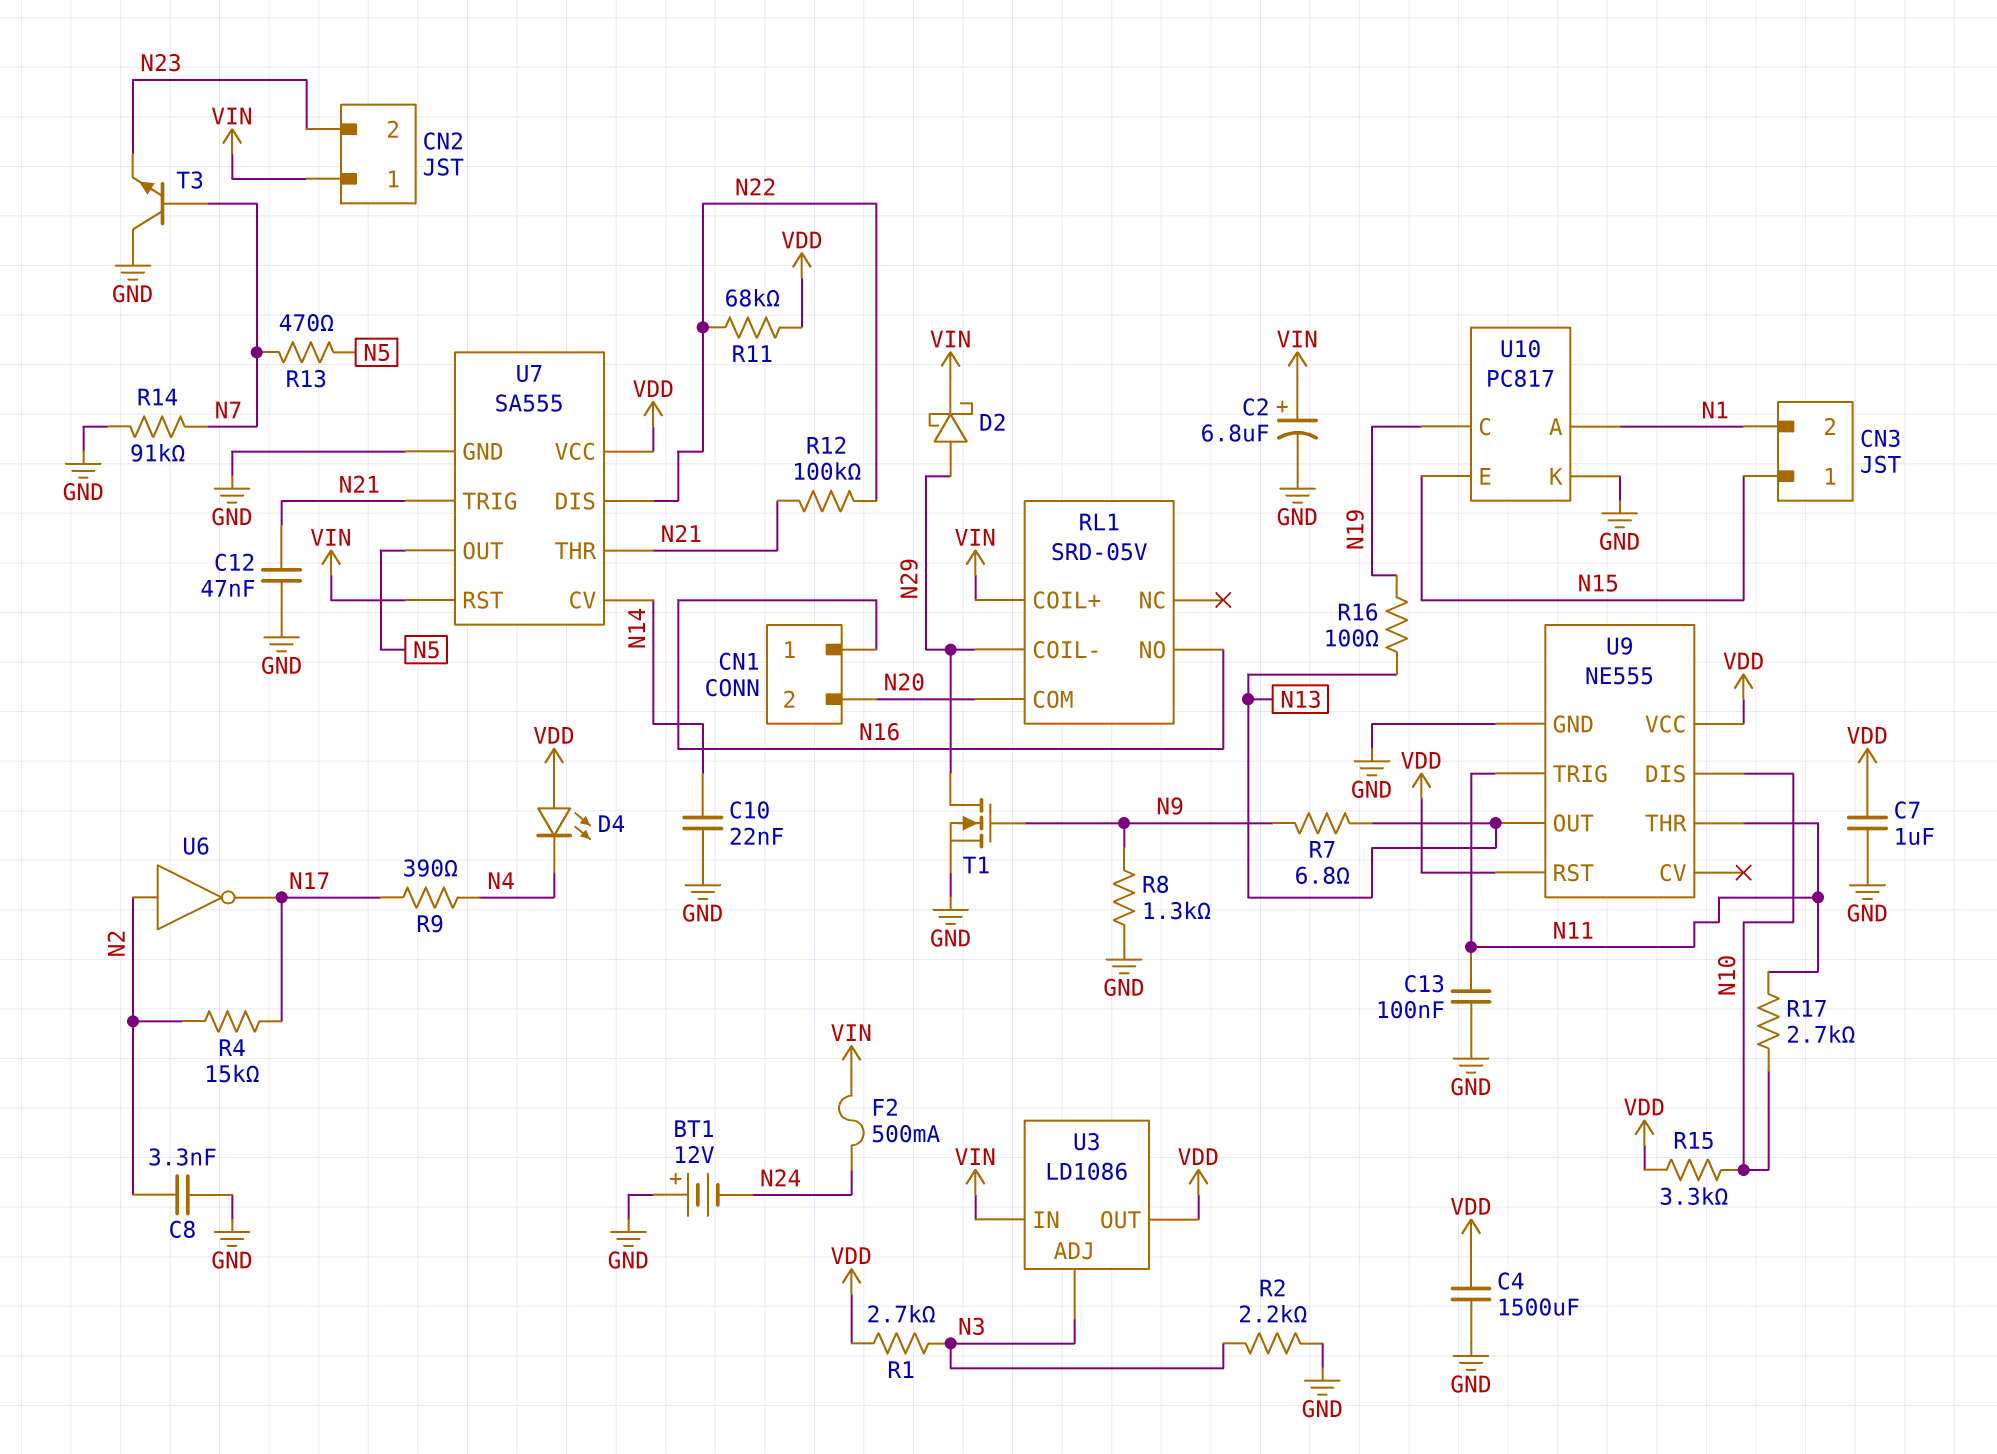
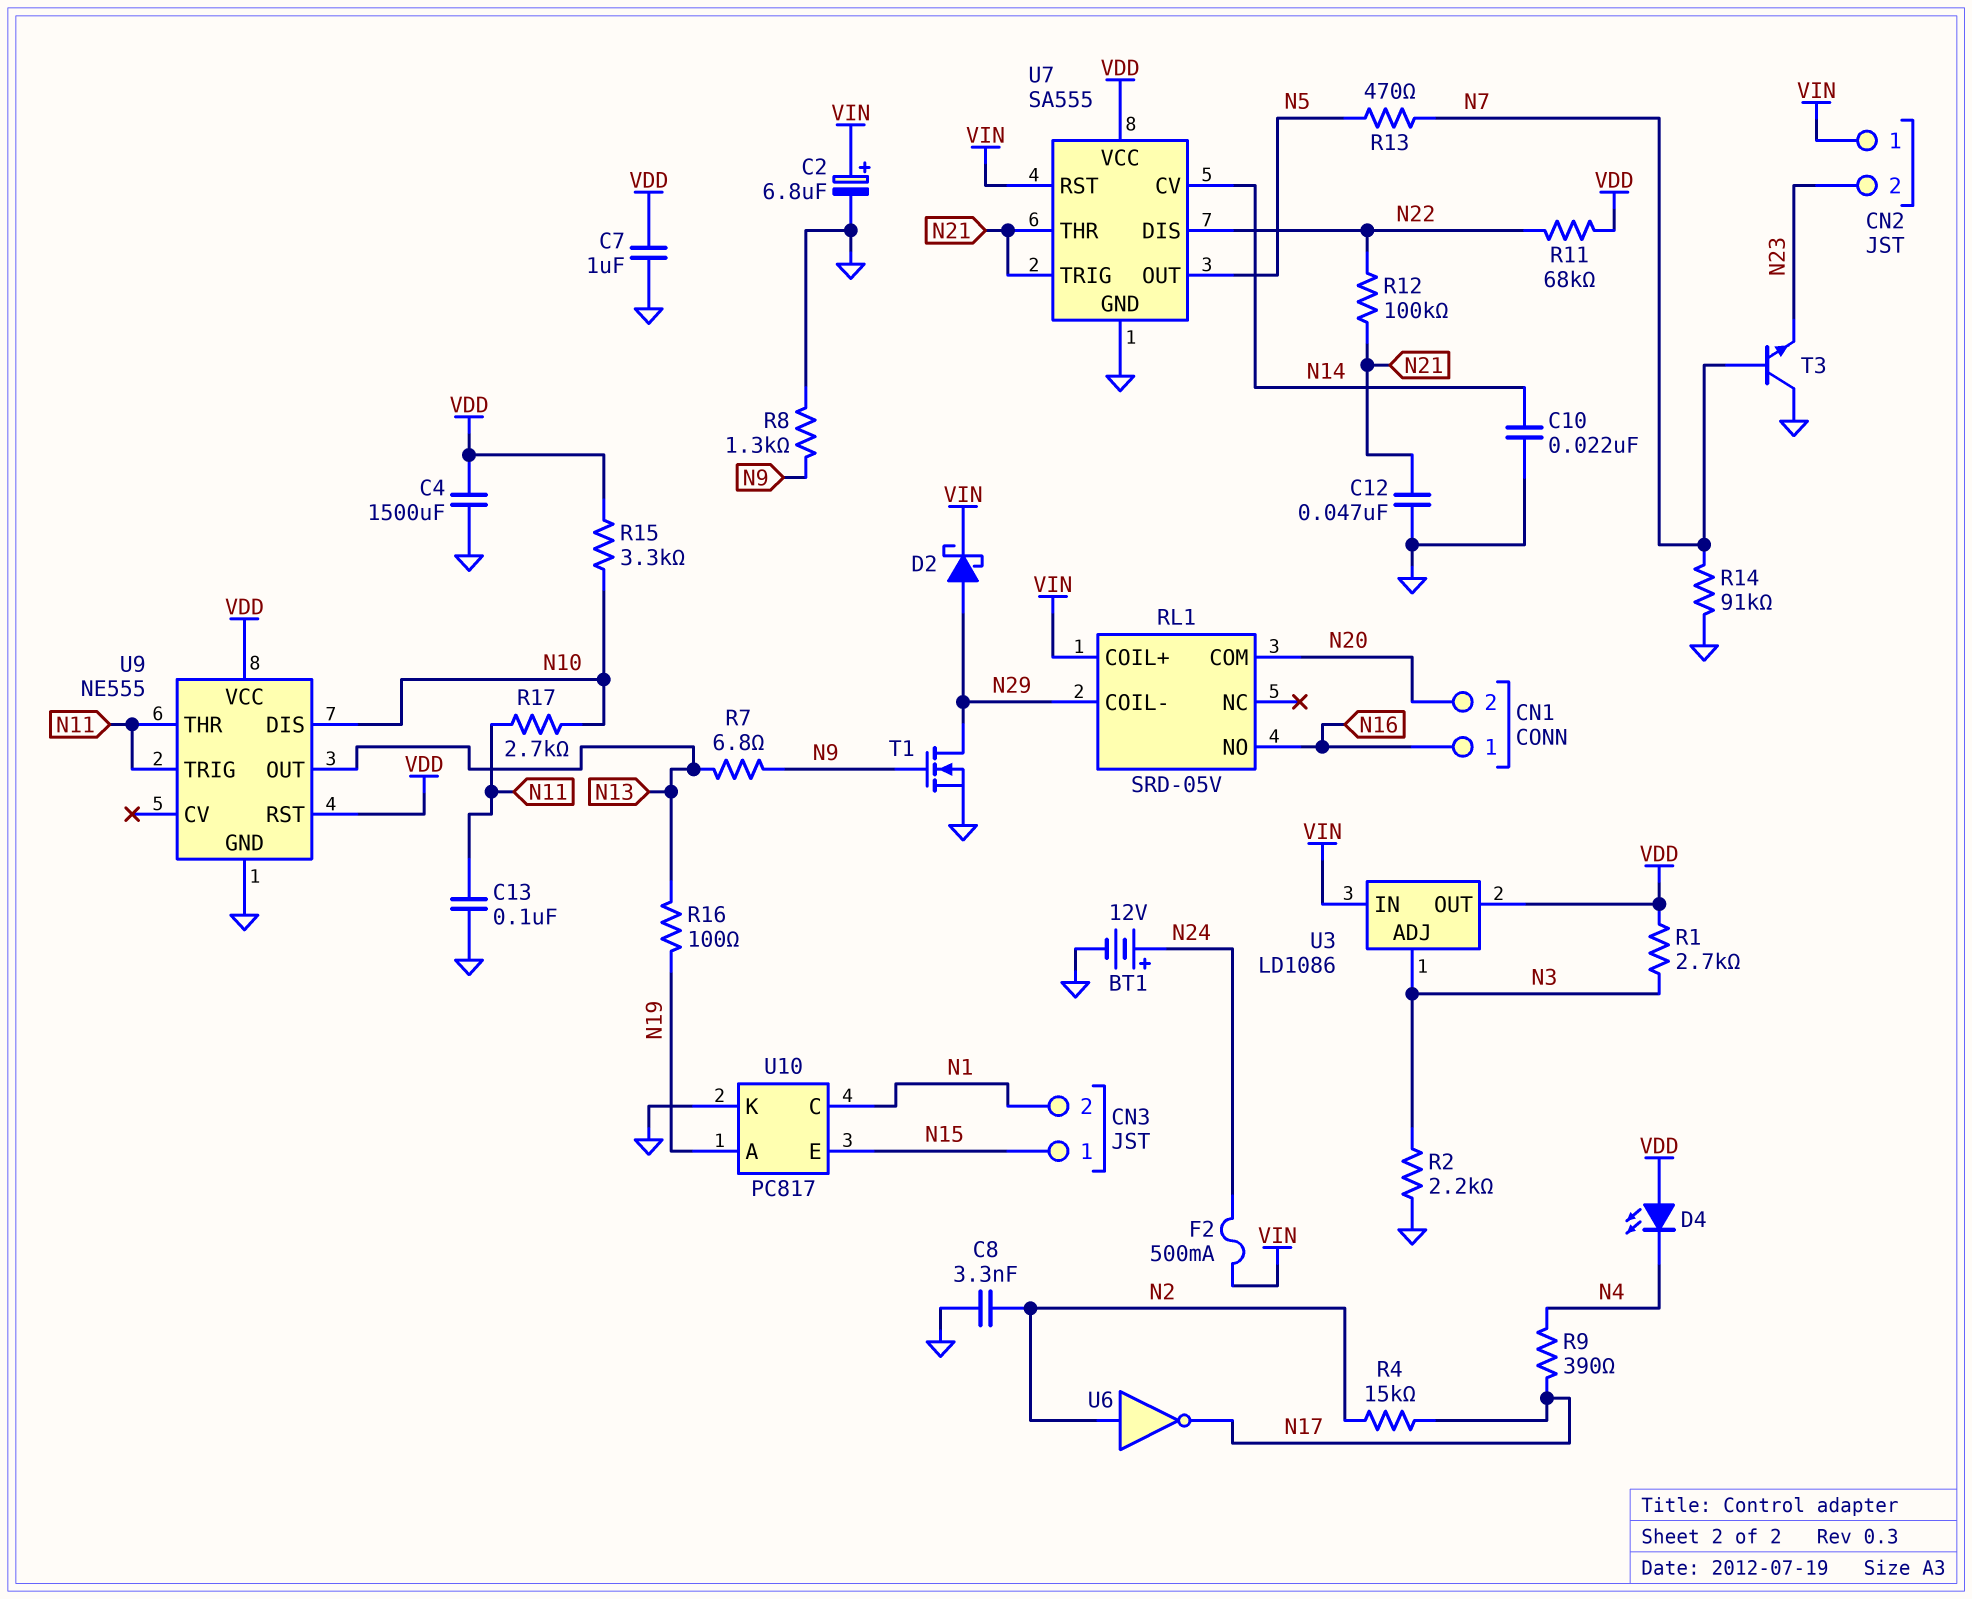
BT1: 12V (plus GND, minus N24) -> 12V (plus N24, minus GND)
U10 pin A: N1 -> N19
U10 pin C: N19 -> N1

